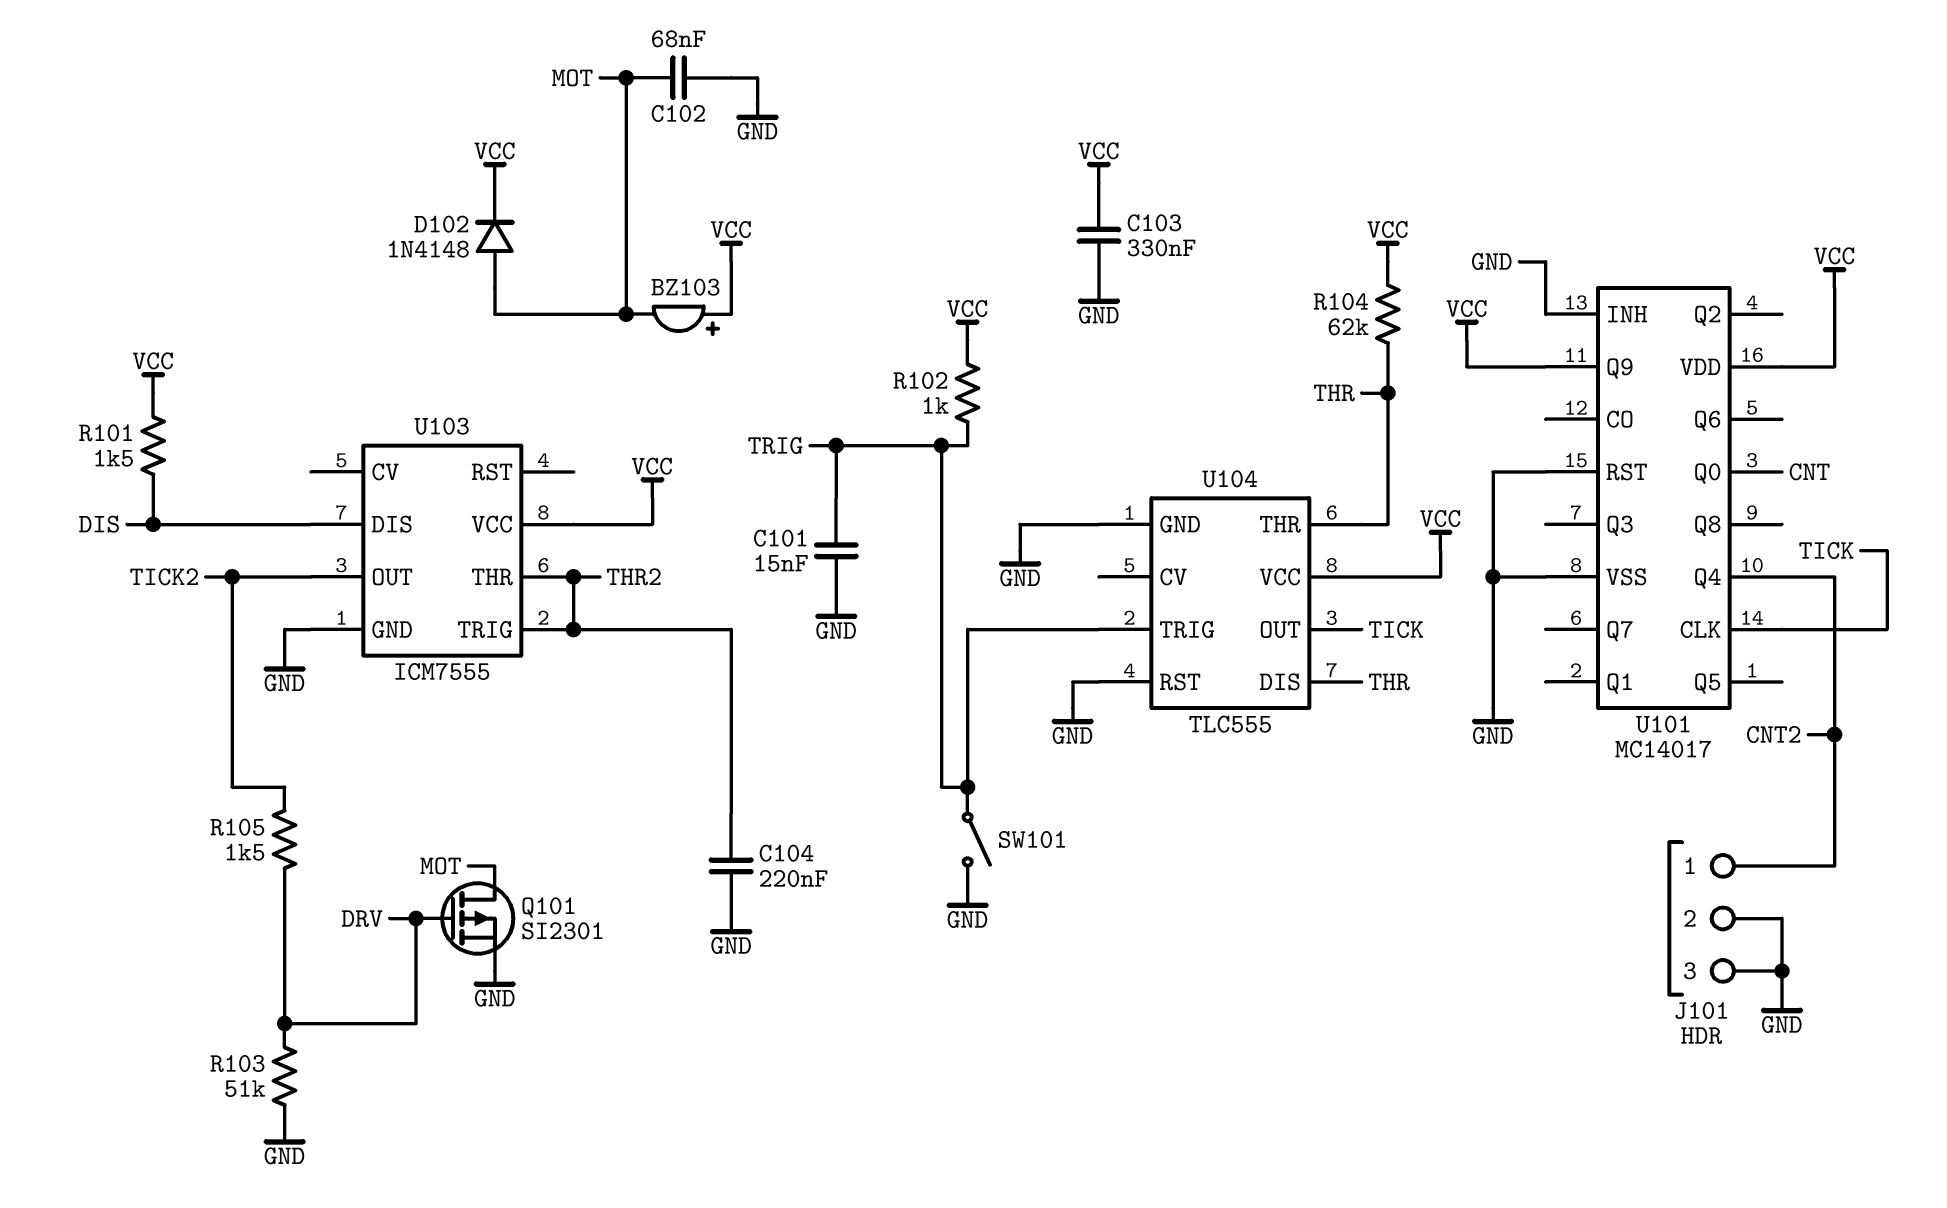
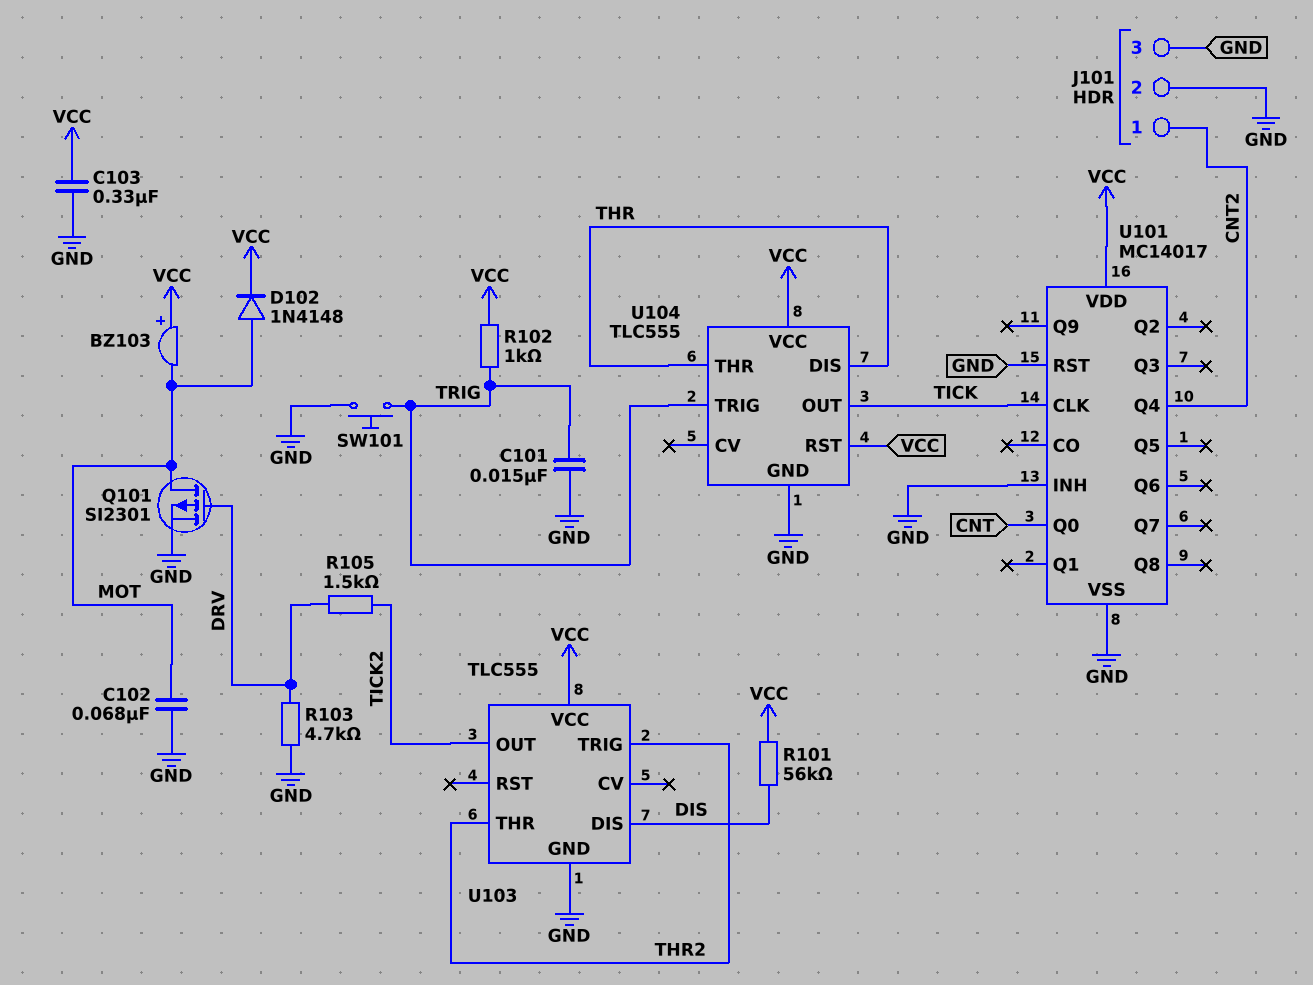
C104: 220nF (GND, THR2) -> none
R101: 1.5k (DIS, VCC) -> 56k (DIS, VCC)
R103: 51k (DRV, GND) -> 4.7k (DRV, GND)
R104: 62k (THR, VCC) -> none
SW101: switch (GND, TRIG) -> button (GND, TRIG)
U101 pin Q9: VCC -> none
U103: ICM7555 -> TLC555
U104 pin RST: GND -> VCC

